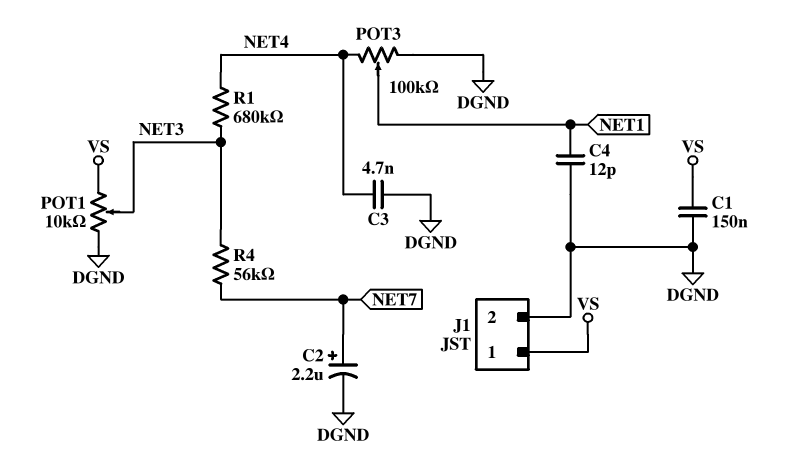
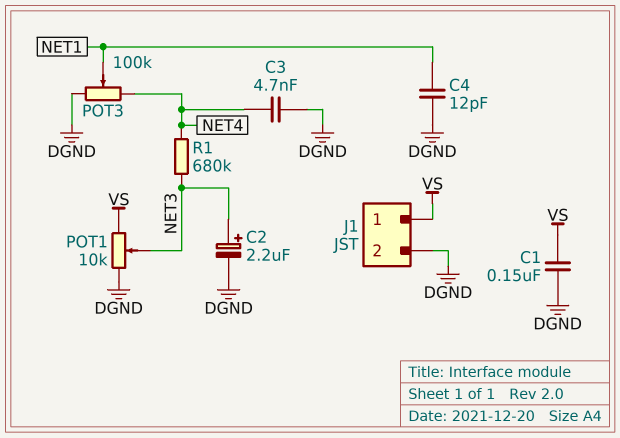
C2: 2.2uF (plus NET7, minus DGND) -> 2.2uF (plus NET3, minus DGND)
R4: 56k (NET3, NET7) -> none

